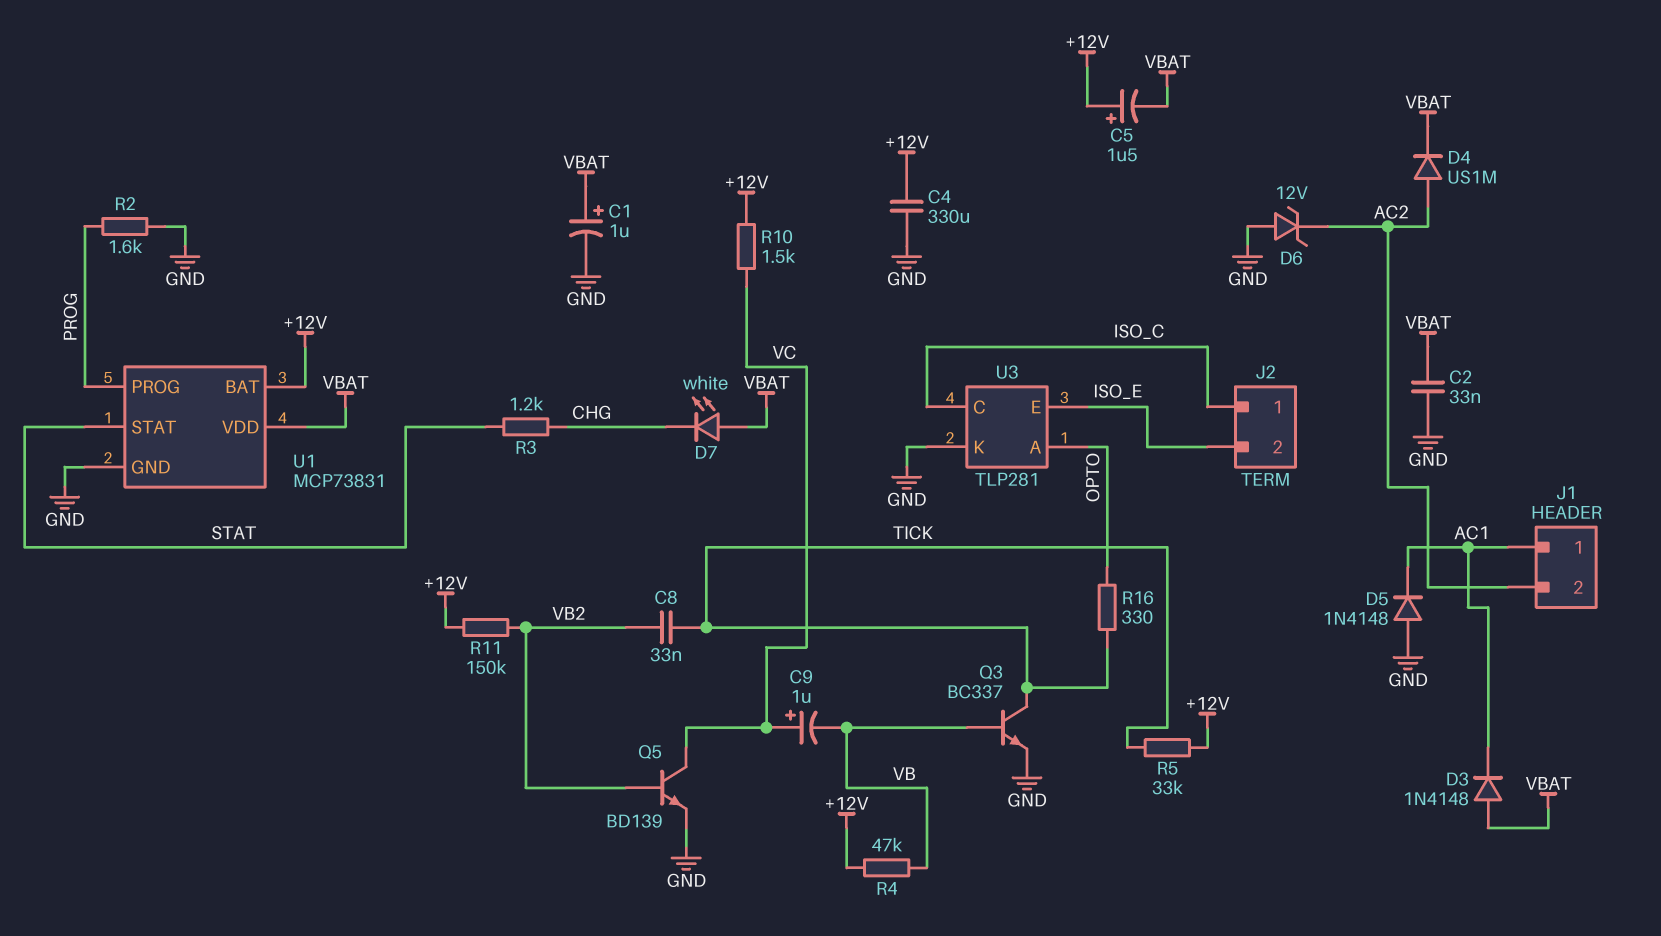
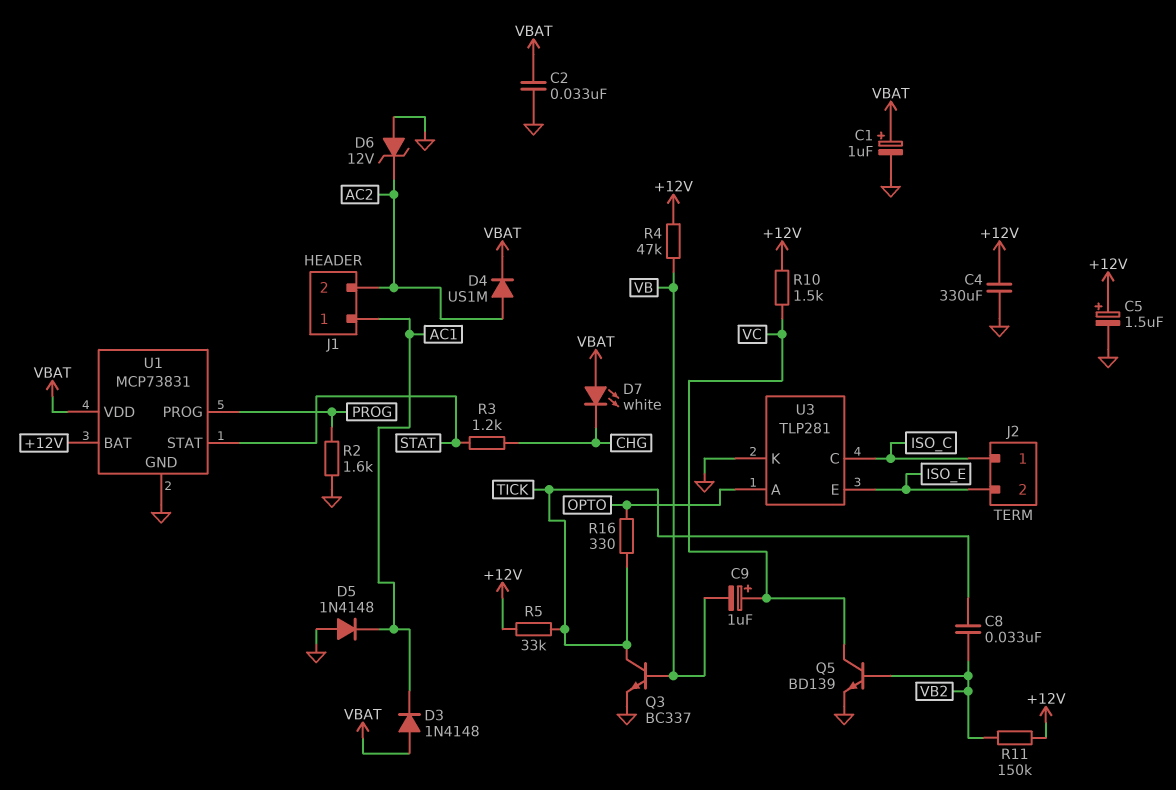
C5: 1.5uF (plus +12V, minus VBAT) -> 1.5uF (plus +12V, minus GND)

